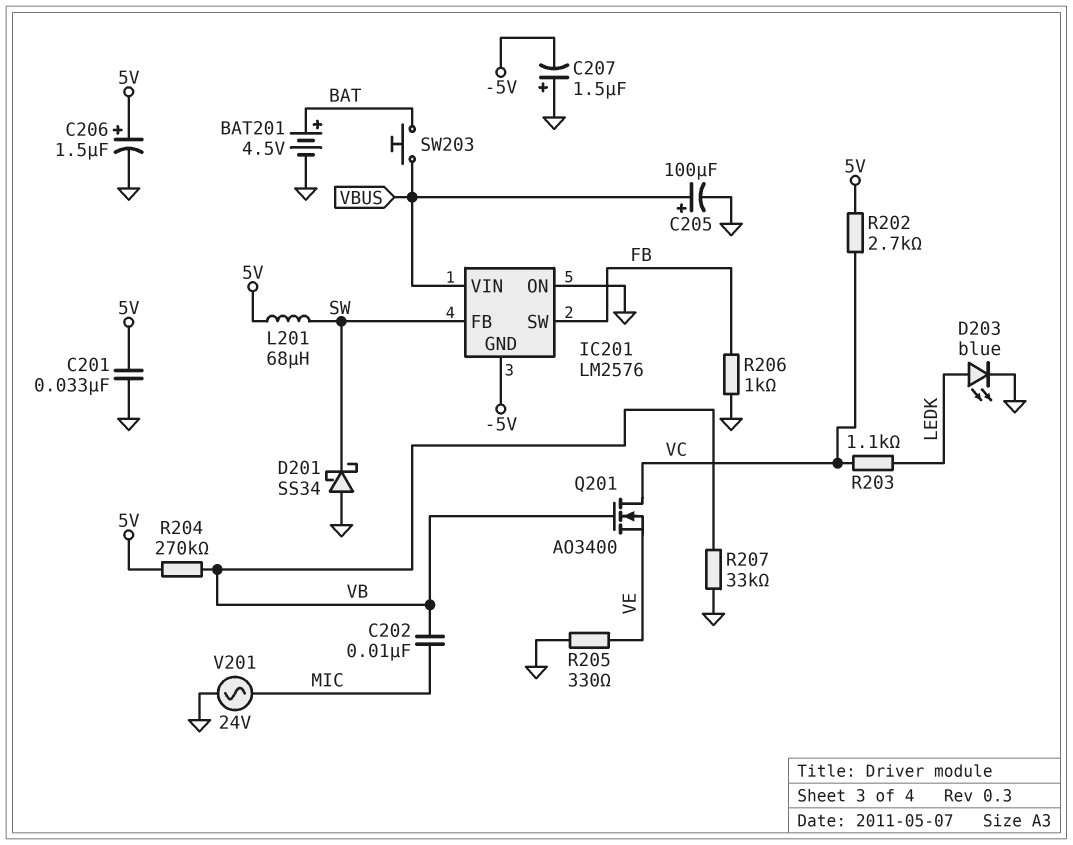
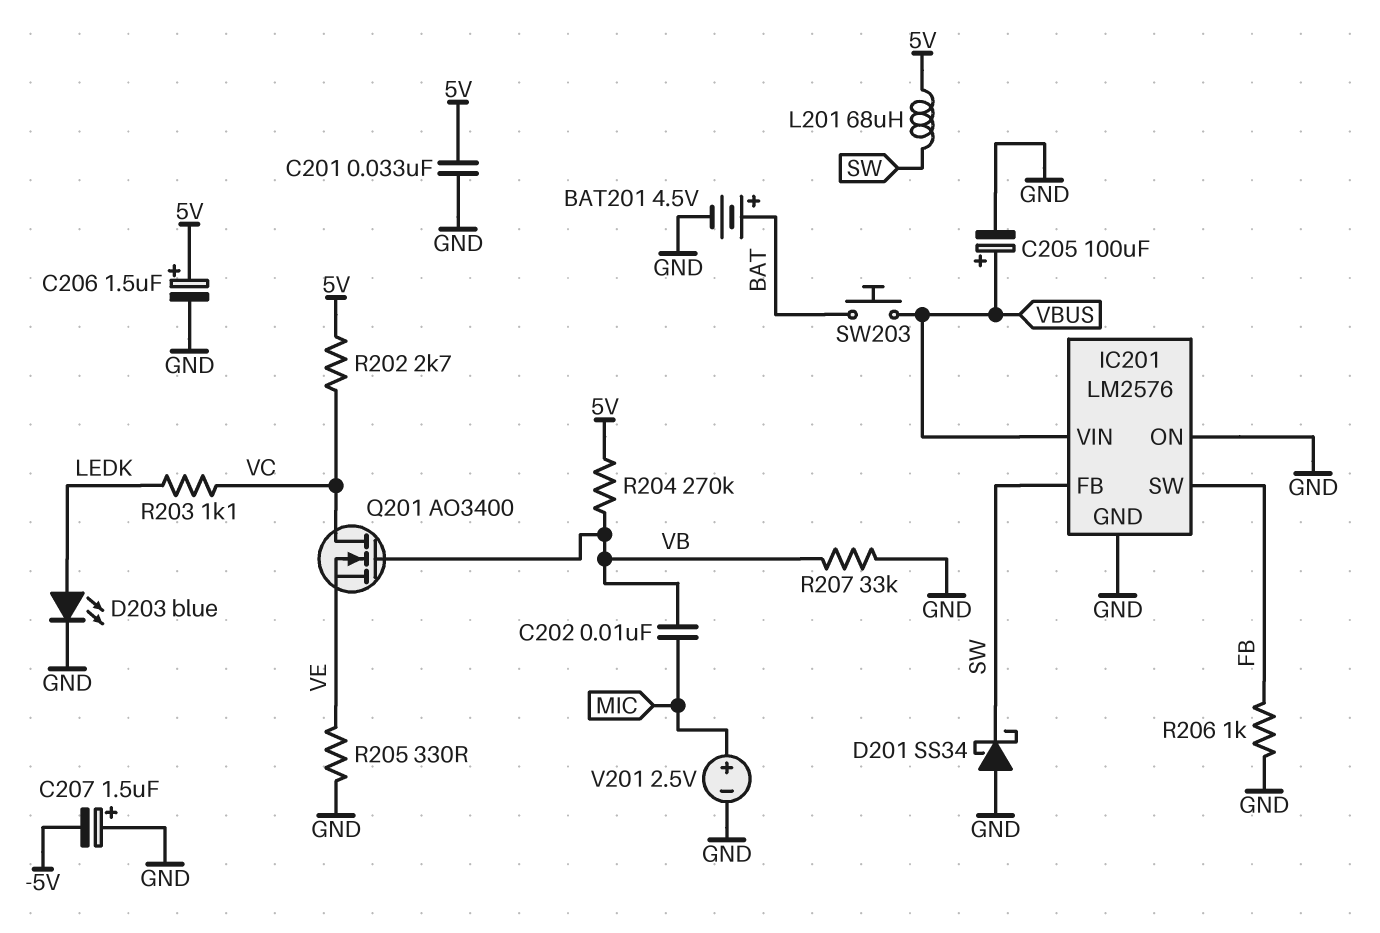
IC201 pin GND: -5V -> GND
V201: AC 24V (GND, MIC) -> 2.5V (plus MIC, minus GND)

